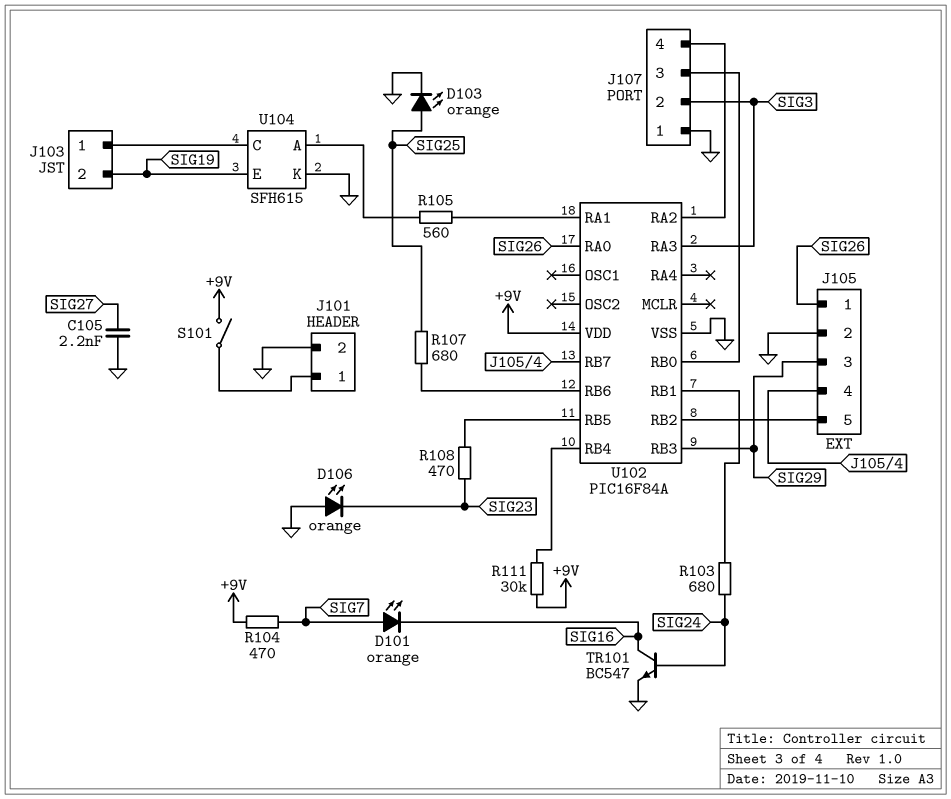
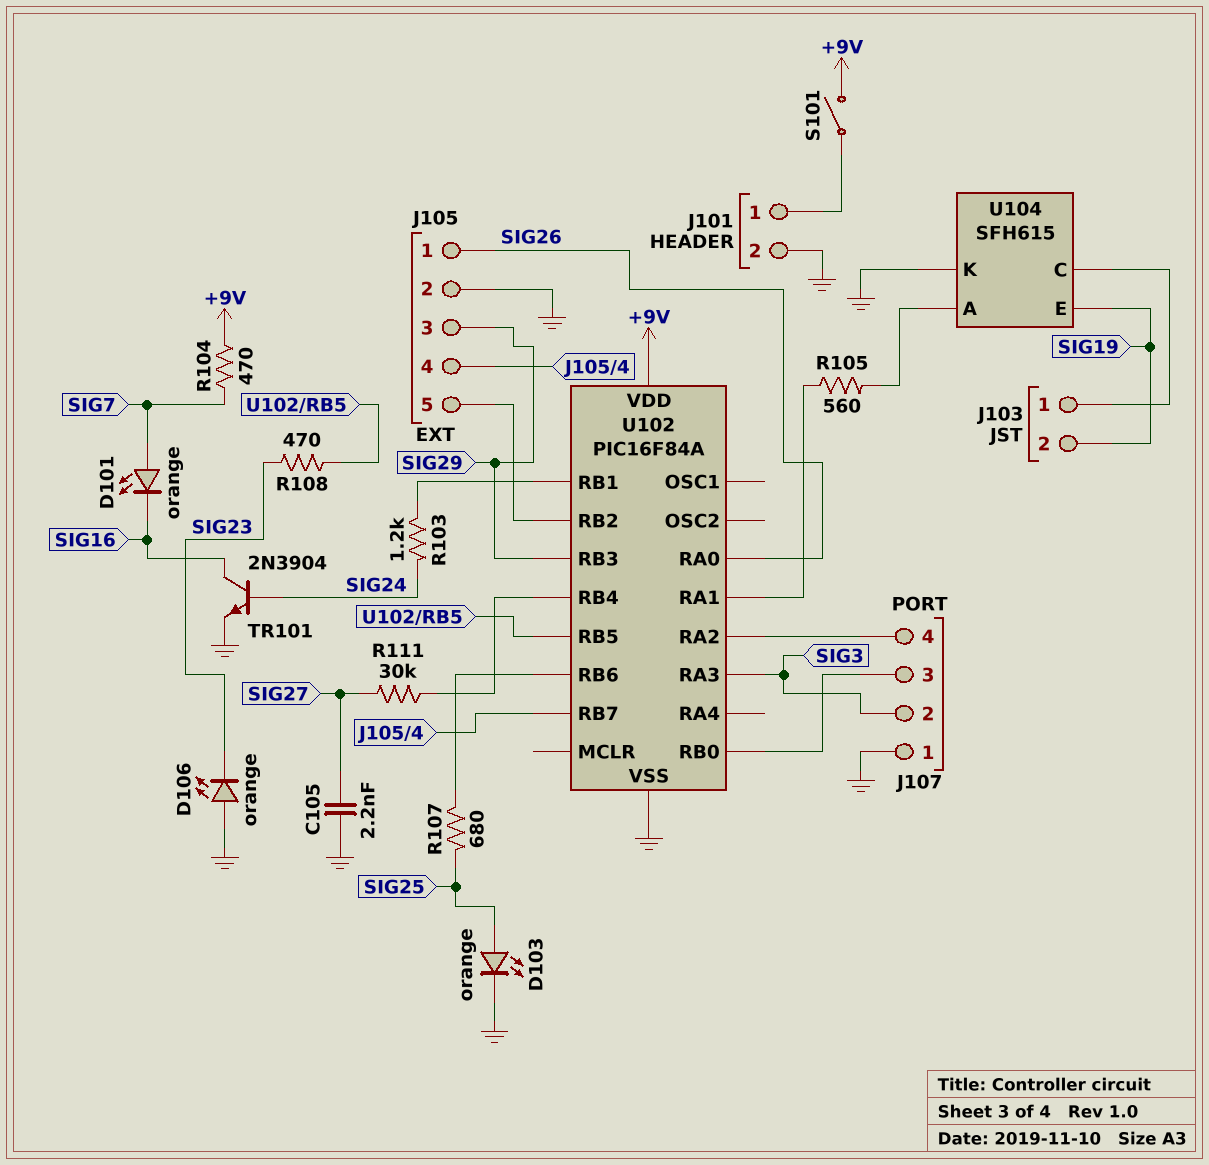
R103: 680 (SIG24, U102/RB1) -> 1.2k (SIG24, U102/RB1)
R111: 30k (+9V, U102/RB4) -> 30k (SIG27, U102/RB4)
TR101: NPN BC547 (B SIG24, C SIG16, E GND) -> NPN 2N3904 (B SIG24, C SIG16, E GND)

